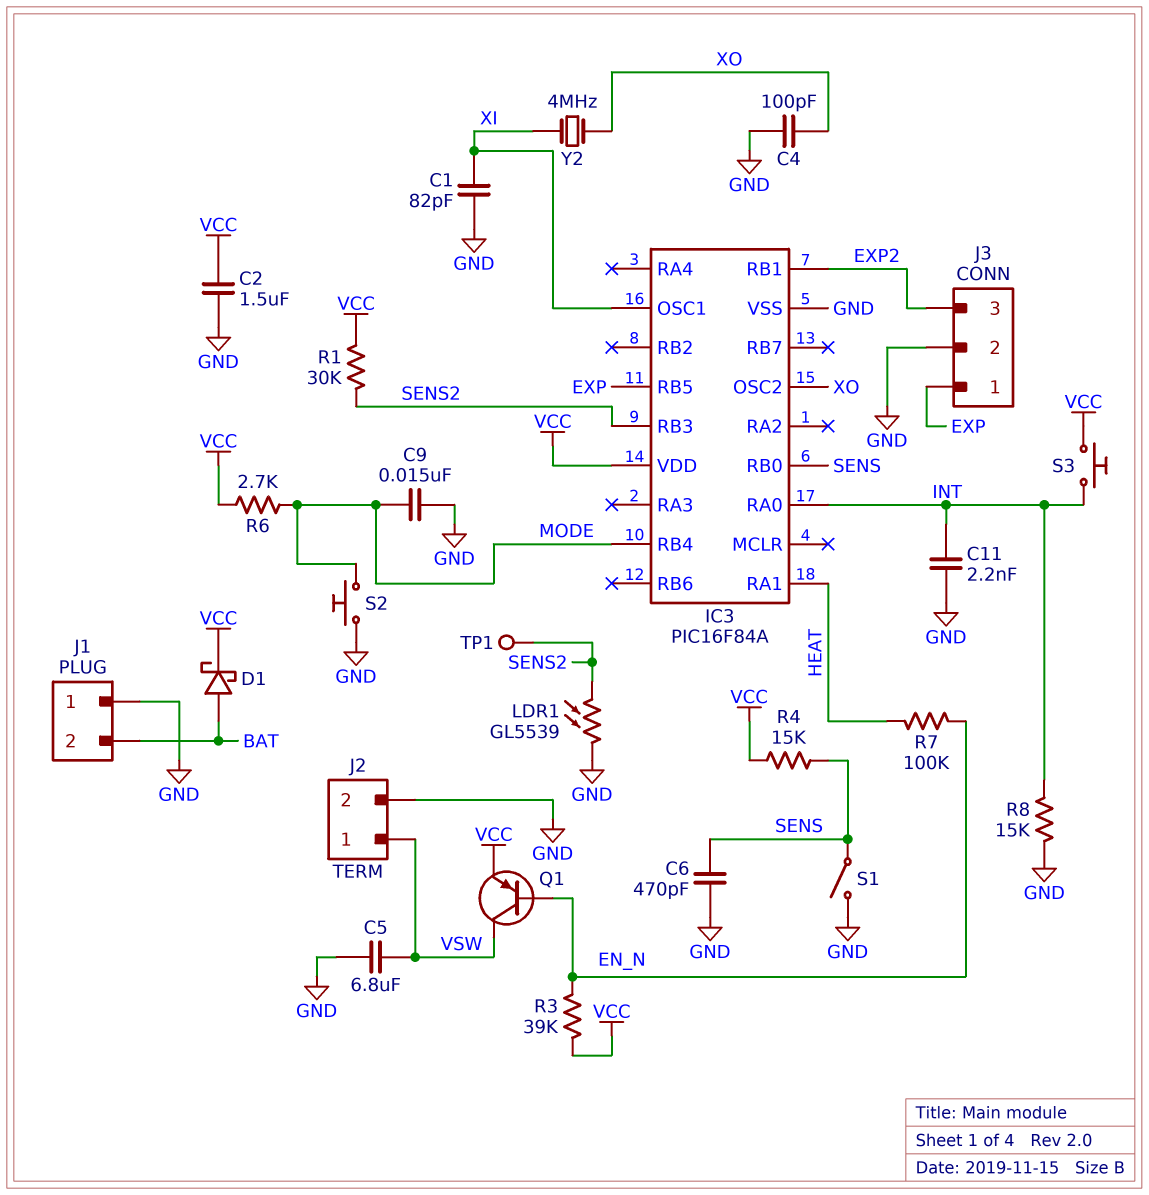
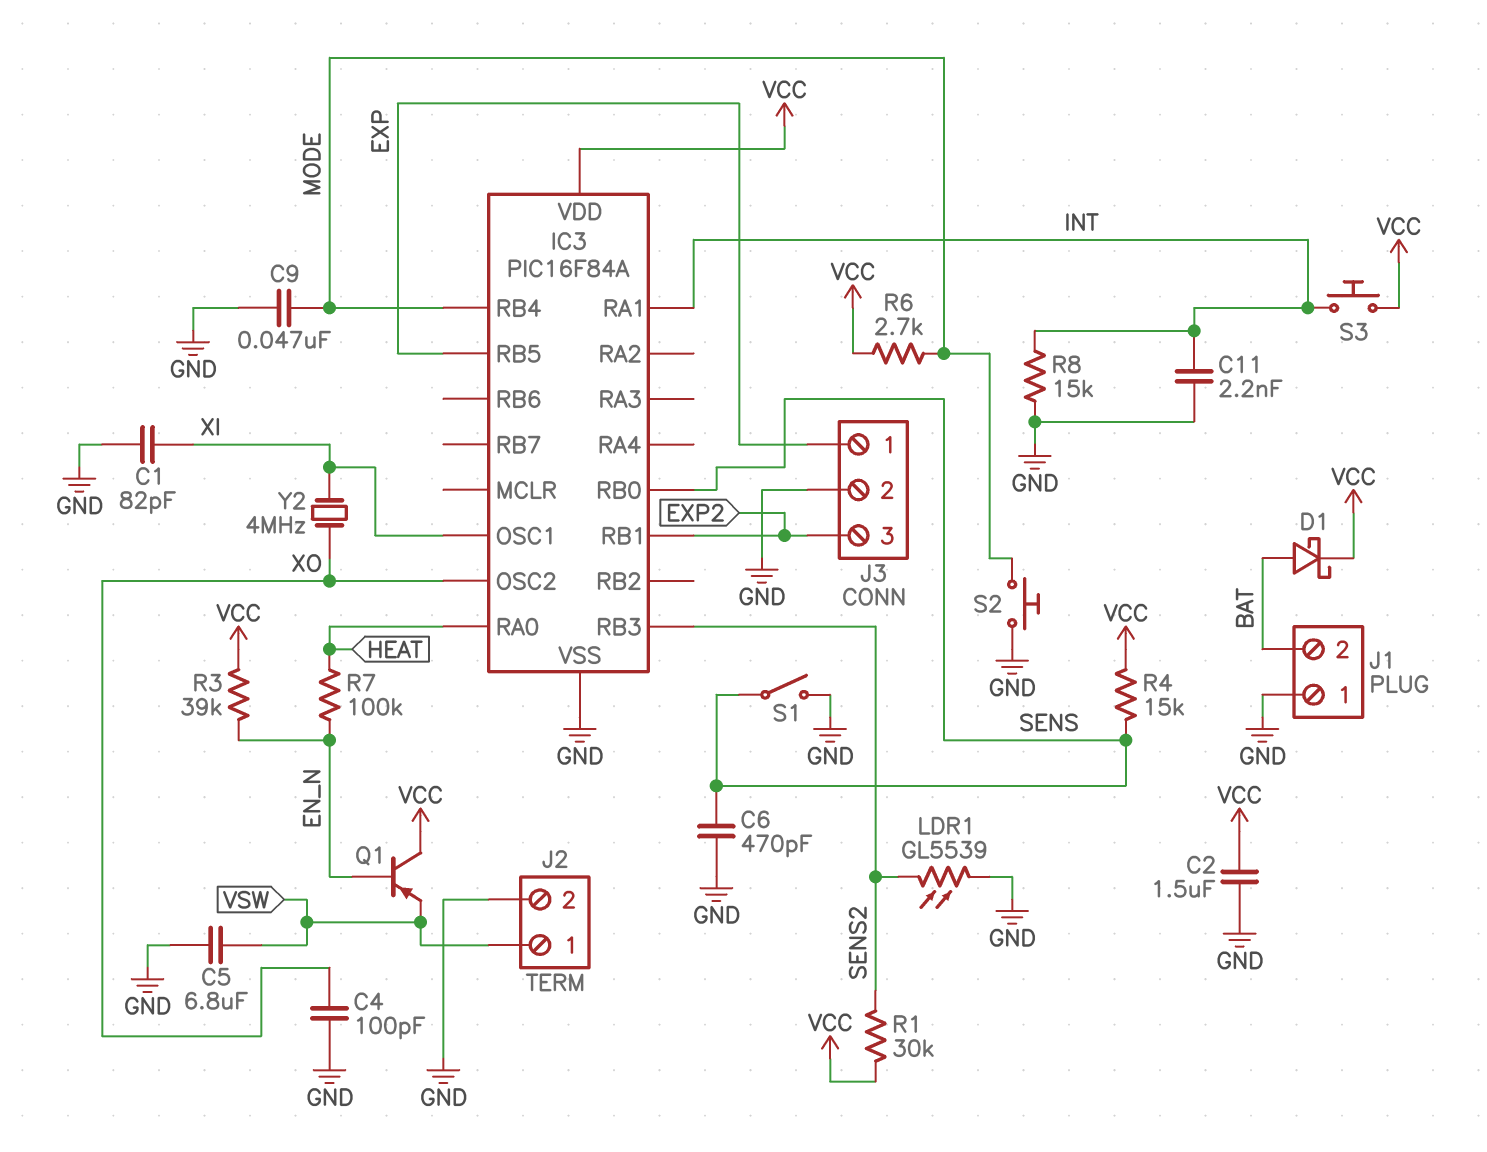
C9: 15nF (GND, MODE) -> 47nF (GND, MODE)
IC3 pin RA0: INT -> HEAT
IC3 pin RA1: HEAT -> INT
Q1: PNP (B EN_N, C VSW, E VCC) -> PNP (B EN_N, C VCC, E VSW)
TP1: test point (SENS2) -> none

